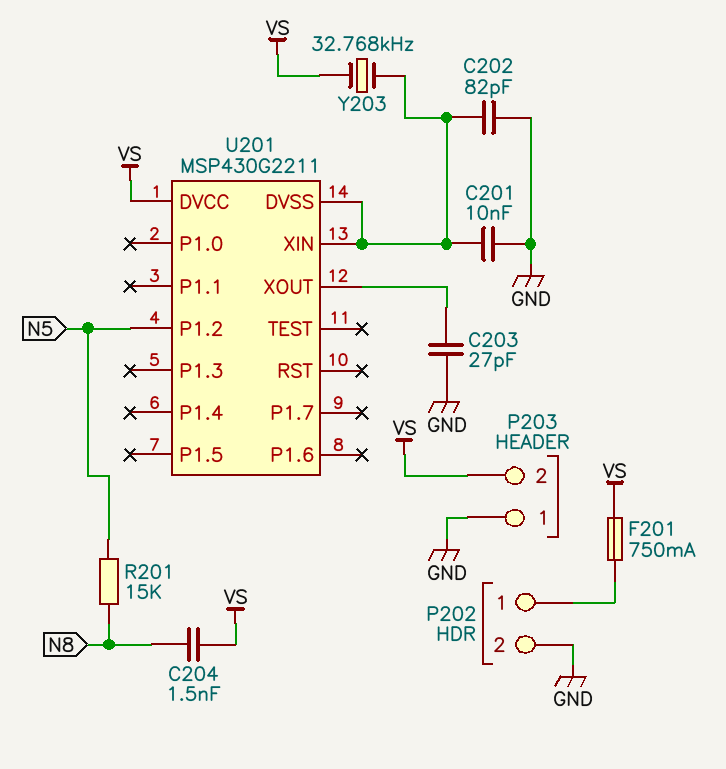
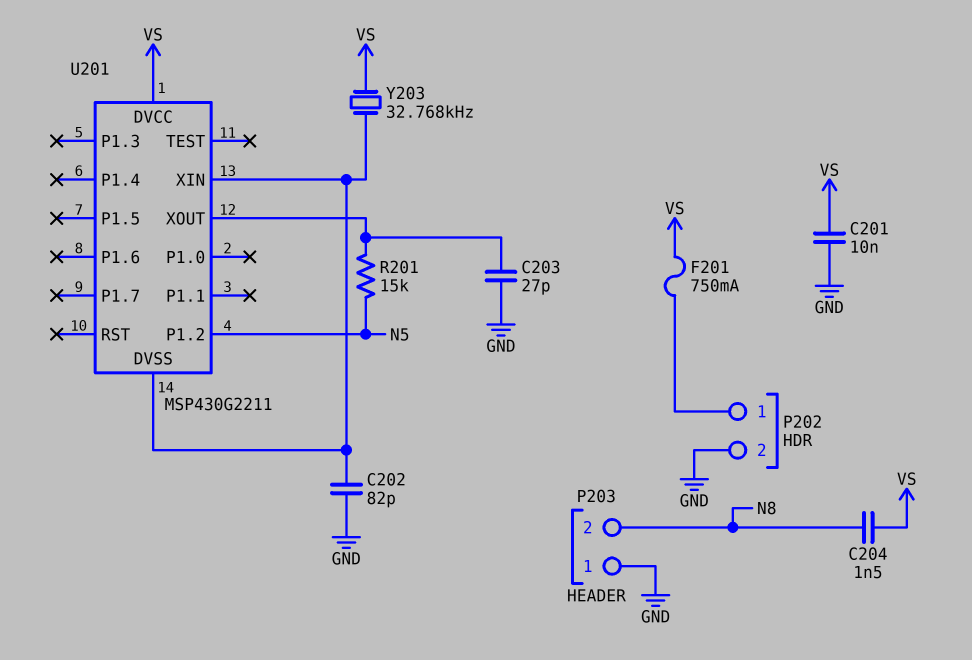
C201: 10nF (GND, U201/DVSS) -> 10nF (GND, VS)
P203 pin 2: VS -> N8
R201: 15k (N5, N8) -> 15k (N5, U201/XOUT)

